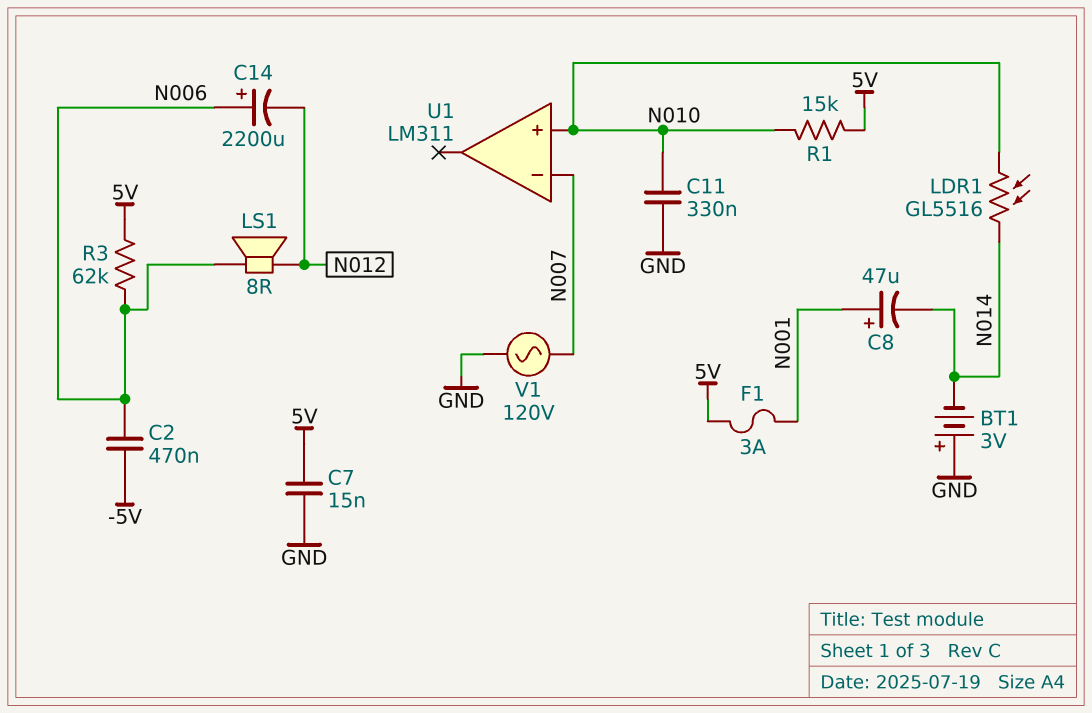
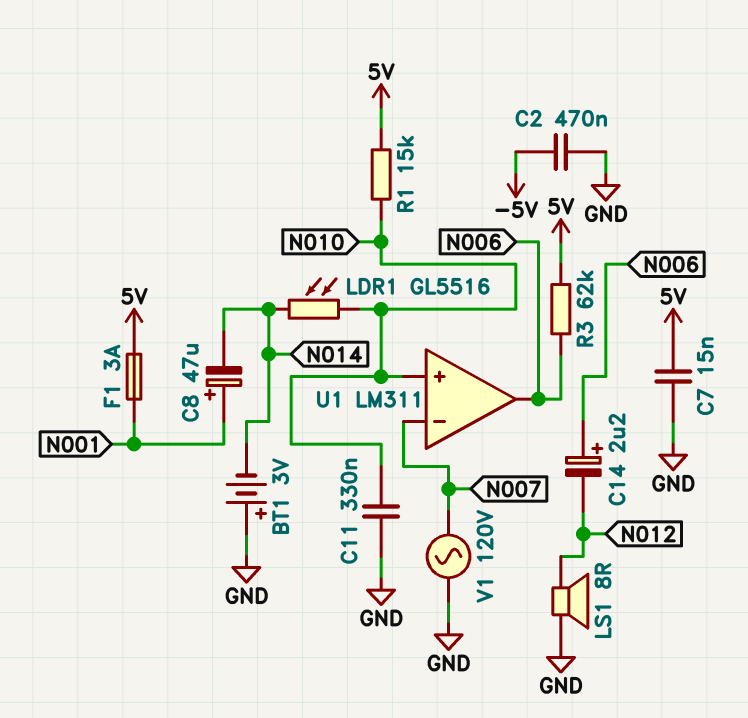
C2: 470nF (-5V, N006) -> 470nF (-5V, GND)
C14: 2200uF (plus N006, minus N012) -> 2.2uF (plus N006, minus N012)
LS1: speaker 8R (N006, N012) -> speaker 8R (GND, N012)
U1 pin out: none -> N006

